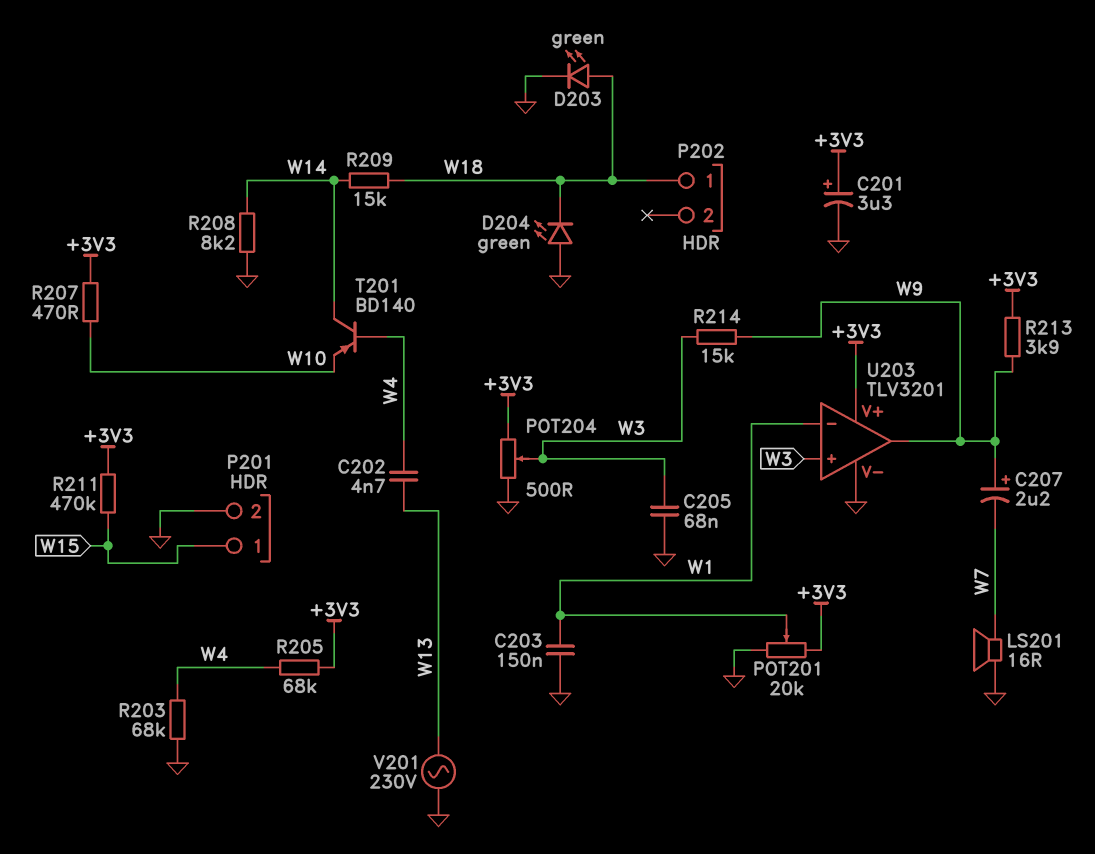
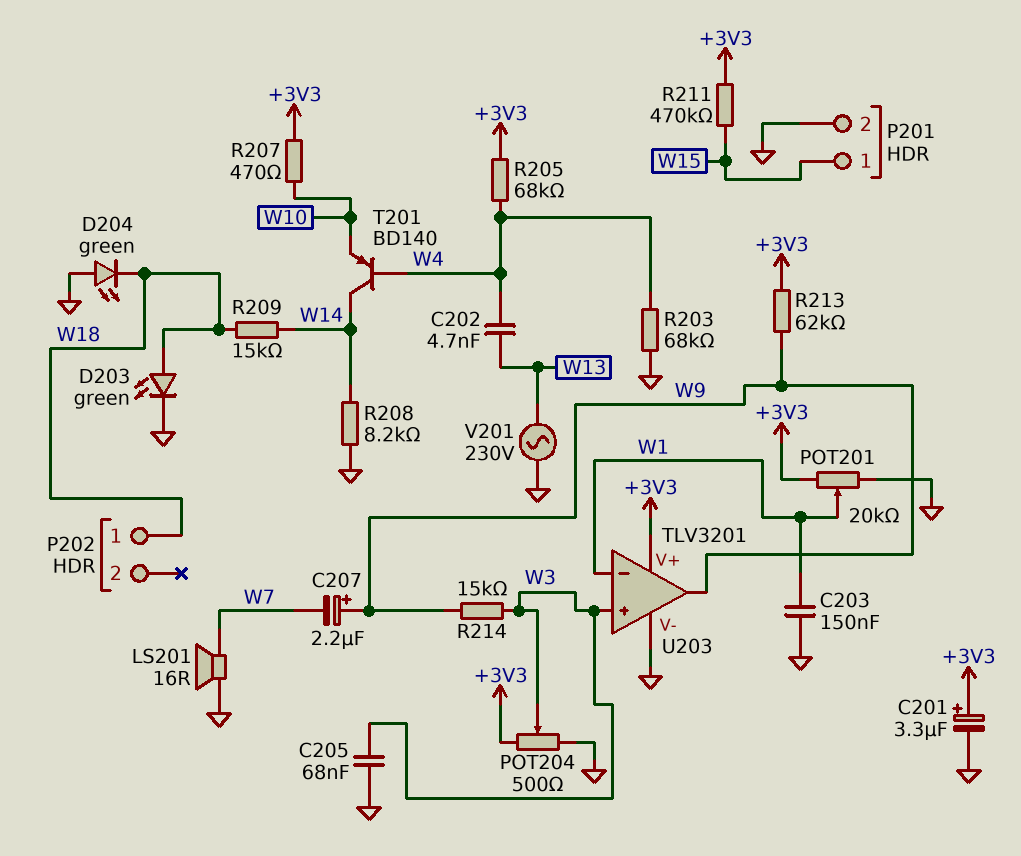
R213: 3.9k (+3V3, W9) -> 62k (+3V3, W9)

